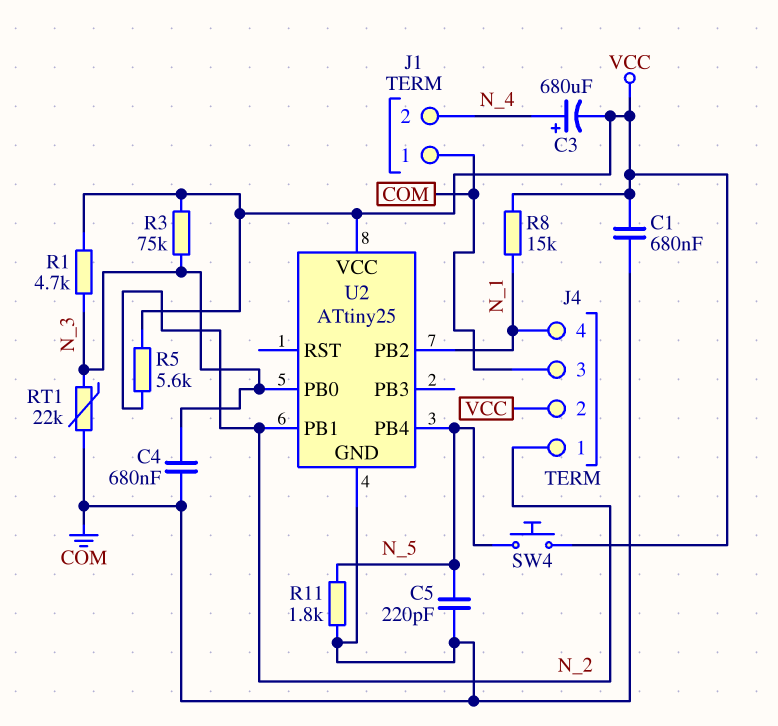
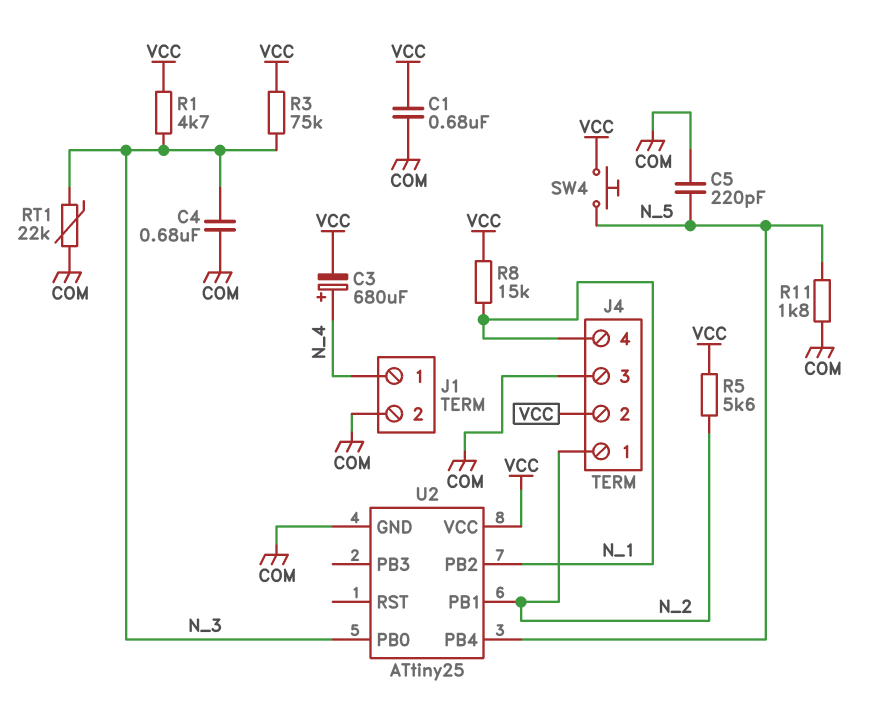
J1 pin 1: COM -> N_4
J1 pin 2: N_4 -> COM

